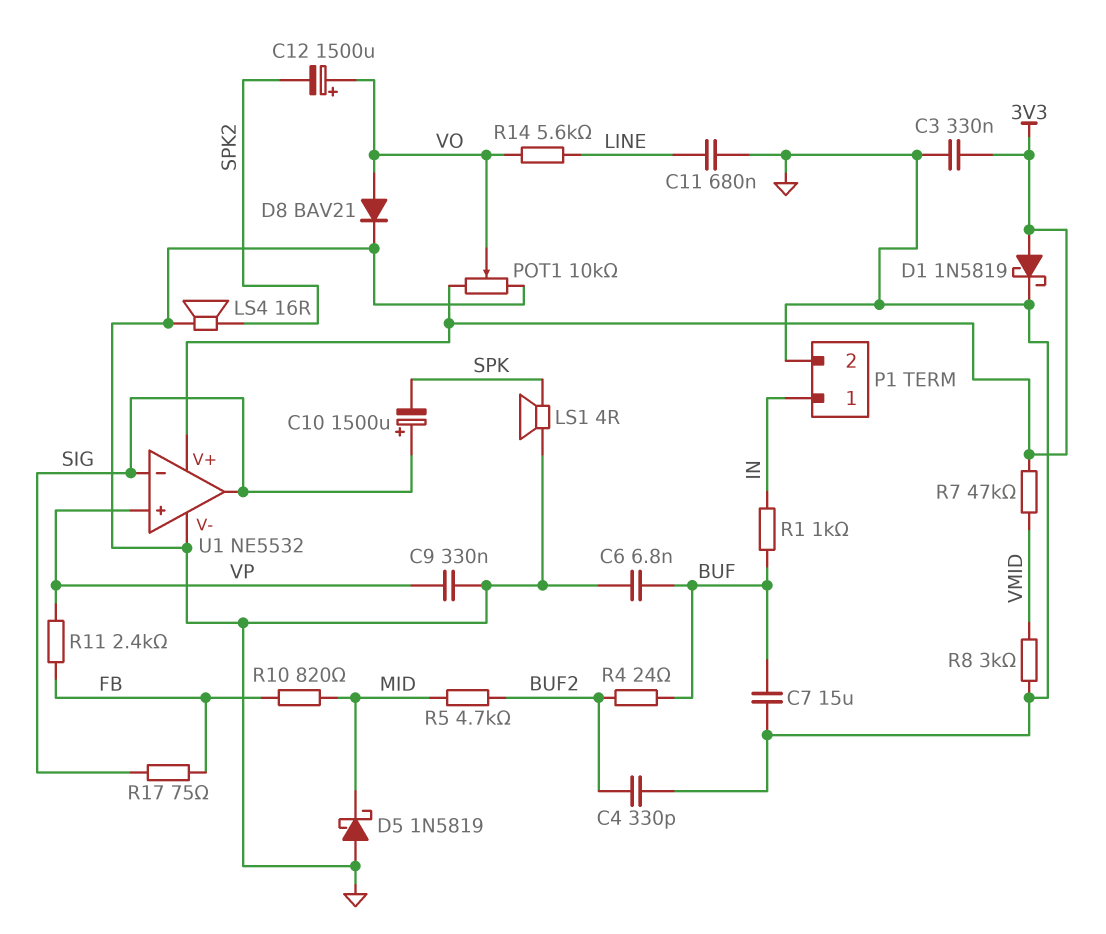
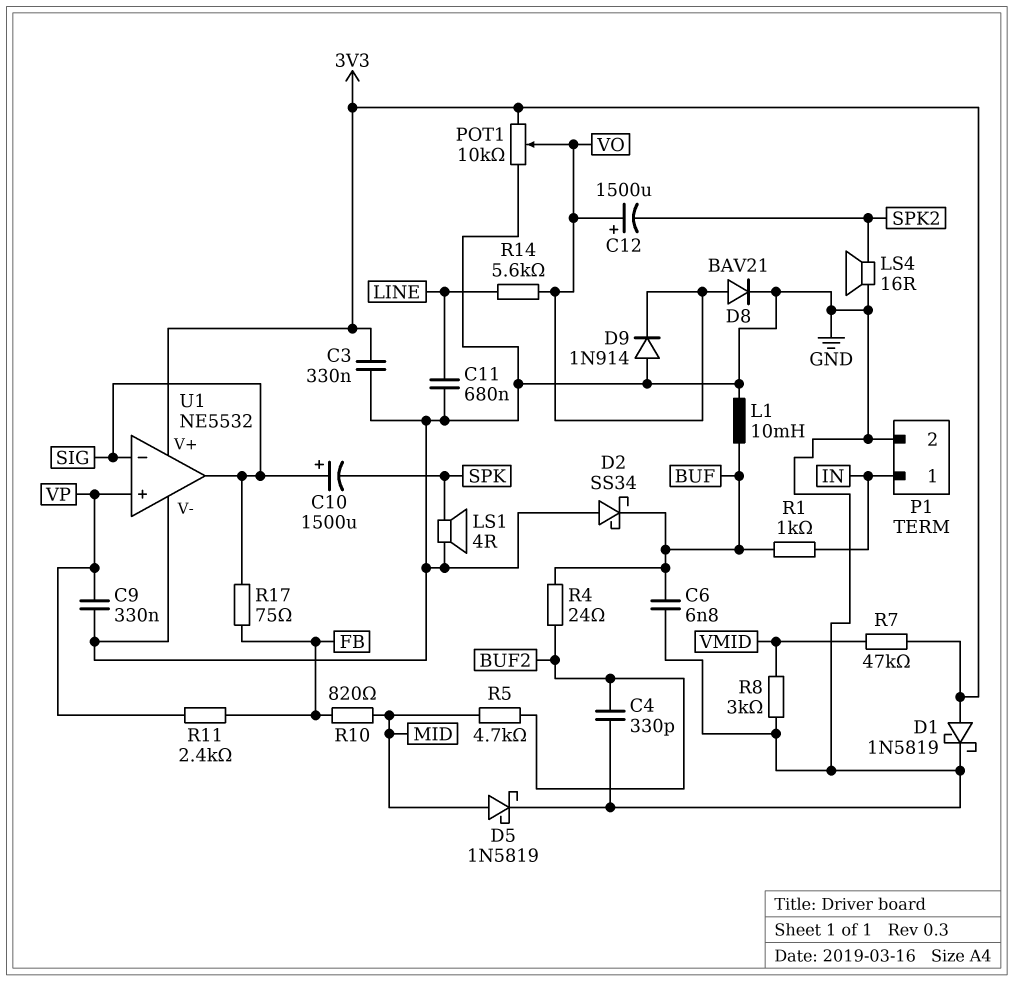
C7: 15uF (BUF, GND) -> none
D2: none -> schottky SS34 (A GND, K BUF)
D5: schottky 1N5819 (A GND, K MID) -> schottky 1N5819 (A MID, K GND)
D9: none -> diode 1N914 (A GND, K VO)
L1: none -> 10mH (BUF, GND)

